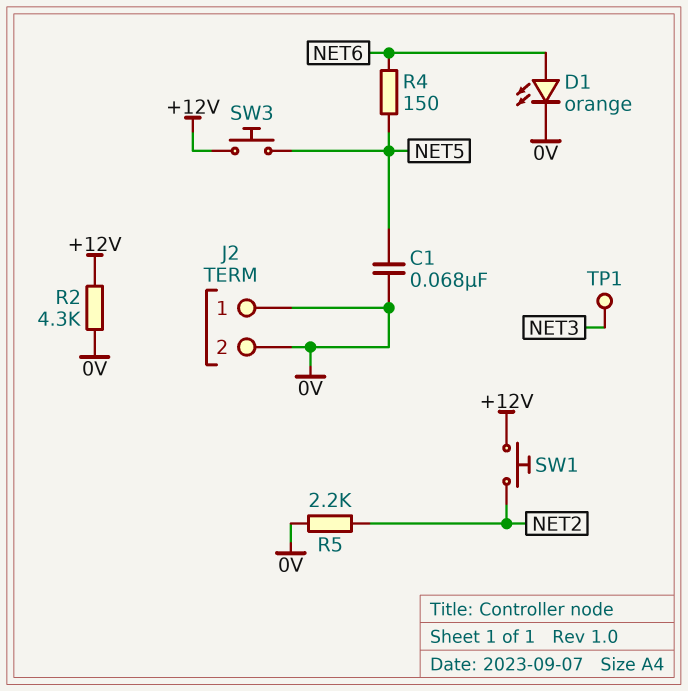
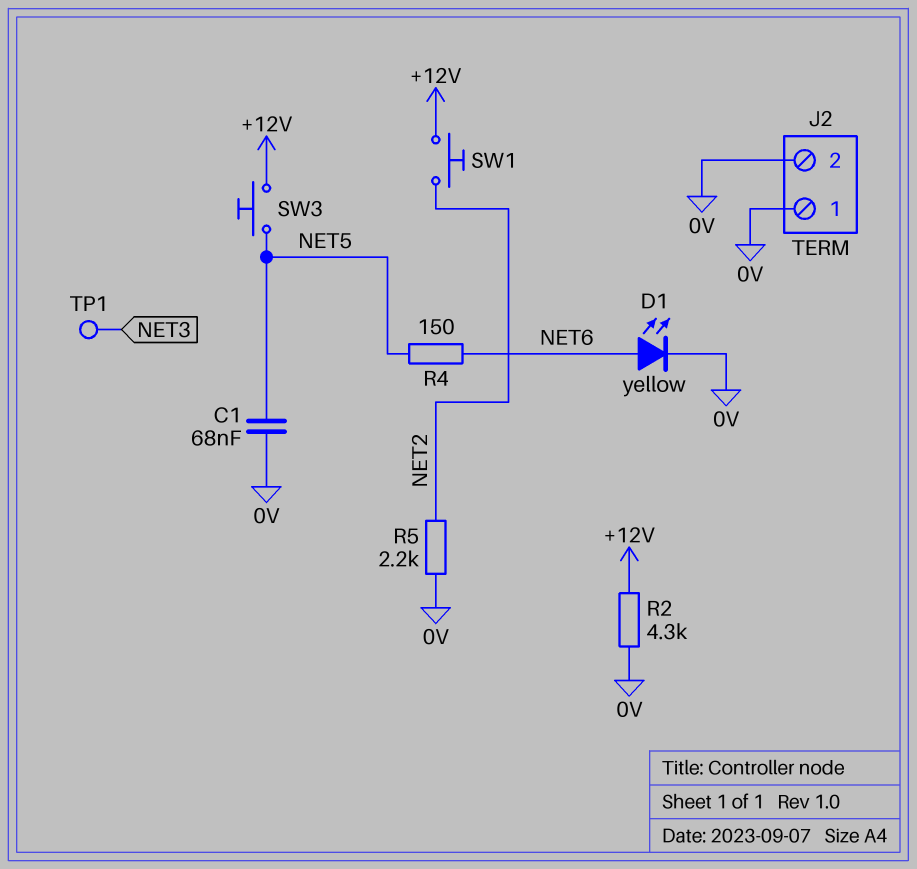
D1: LED orange (A NET6, K 0V) -> LED yellow (A NET6, K 0V)

